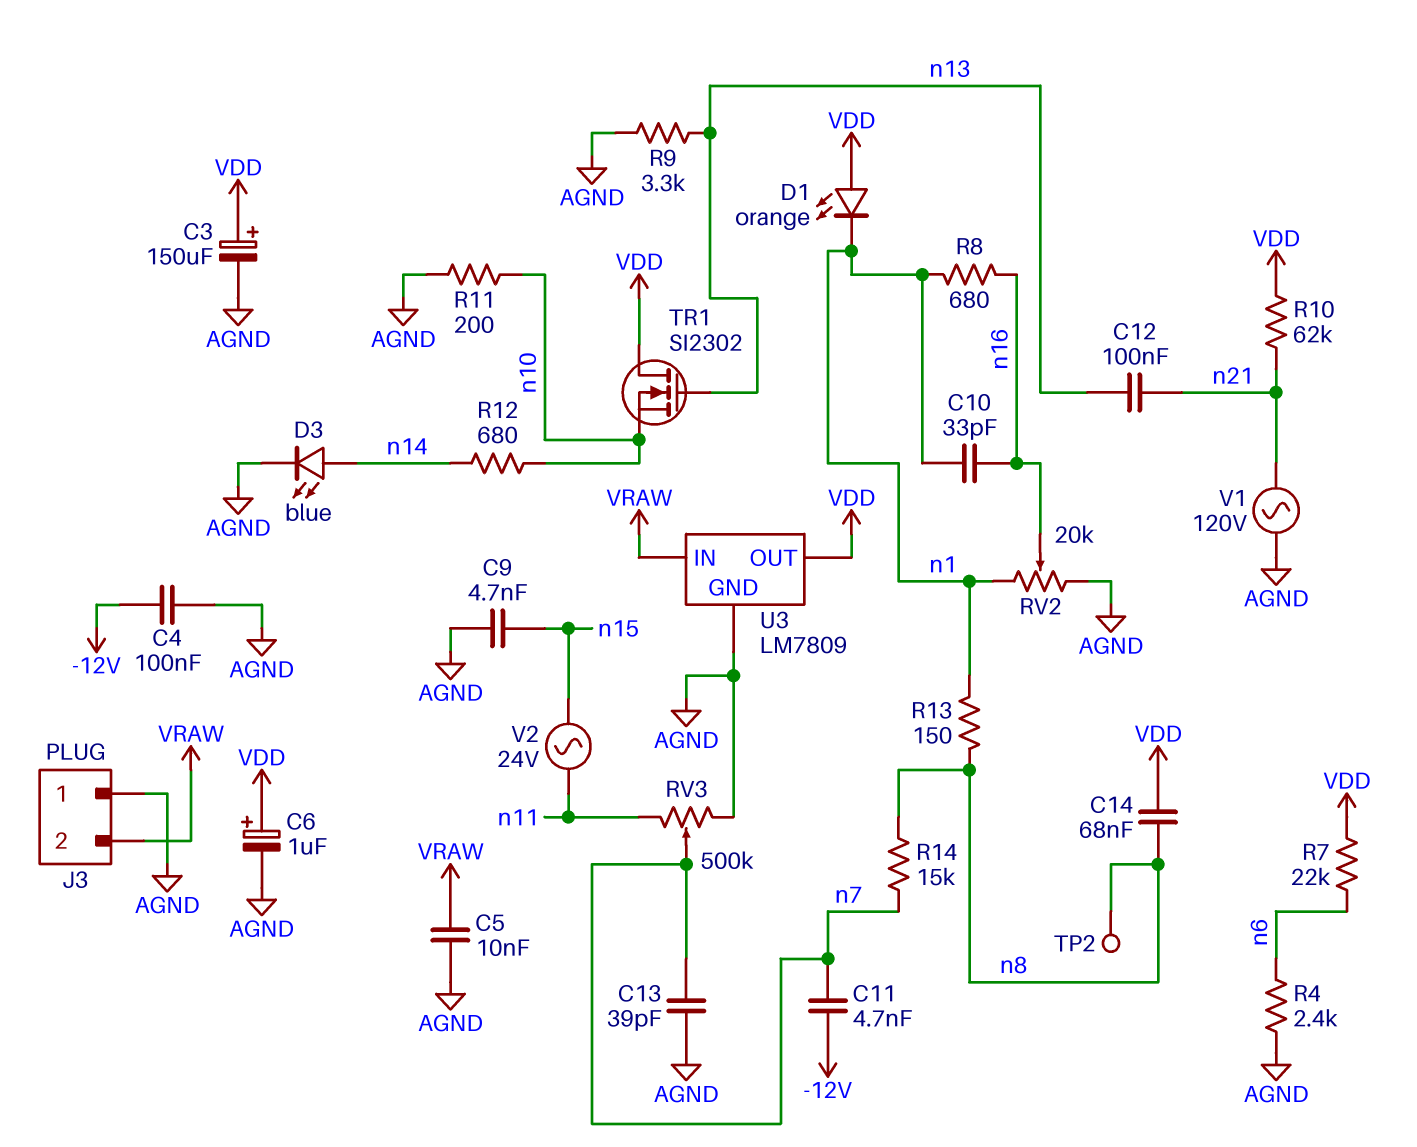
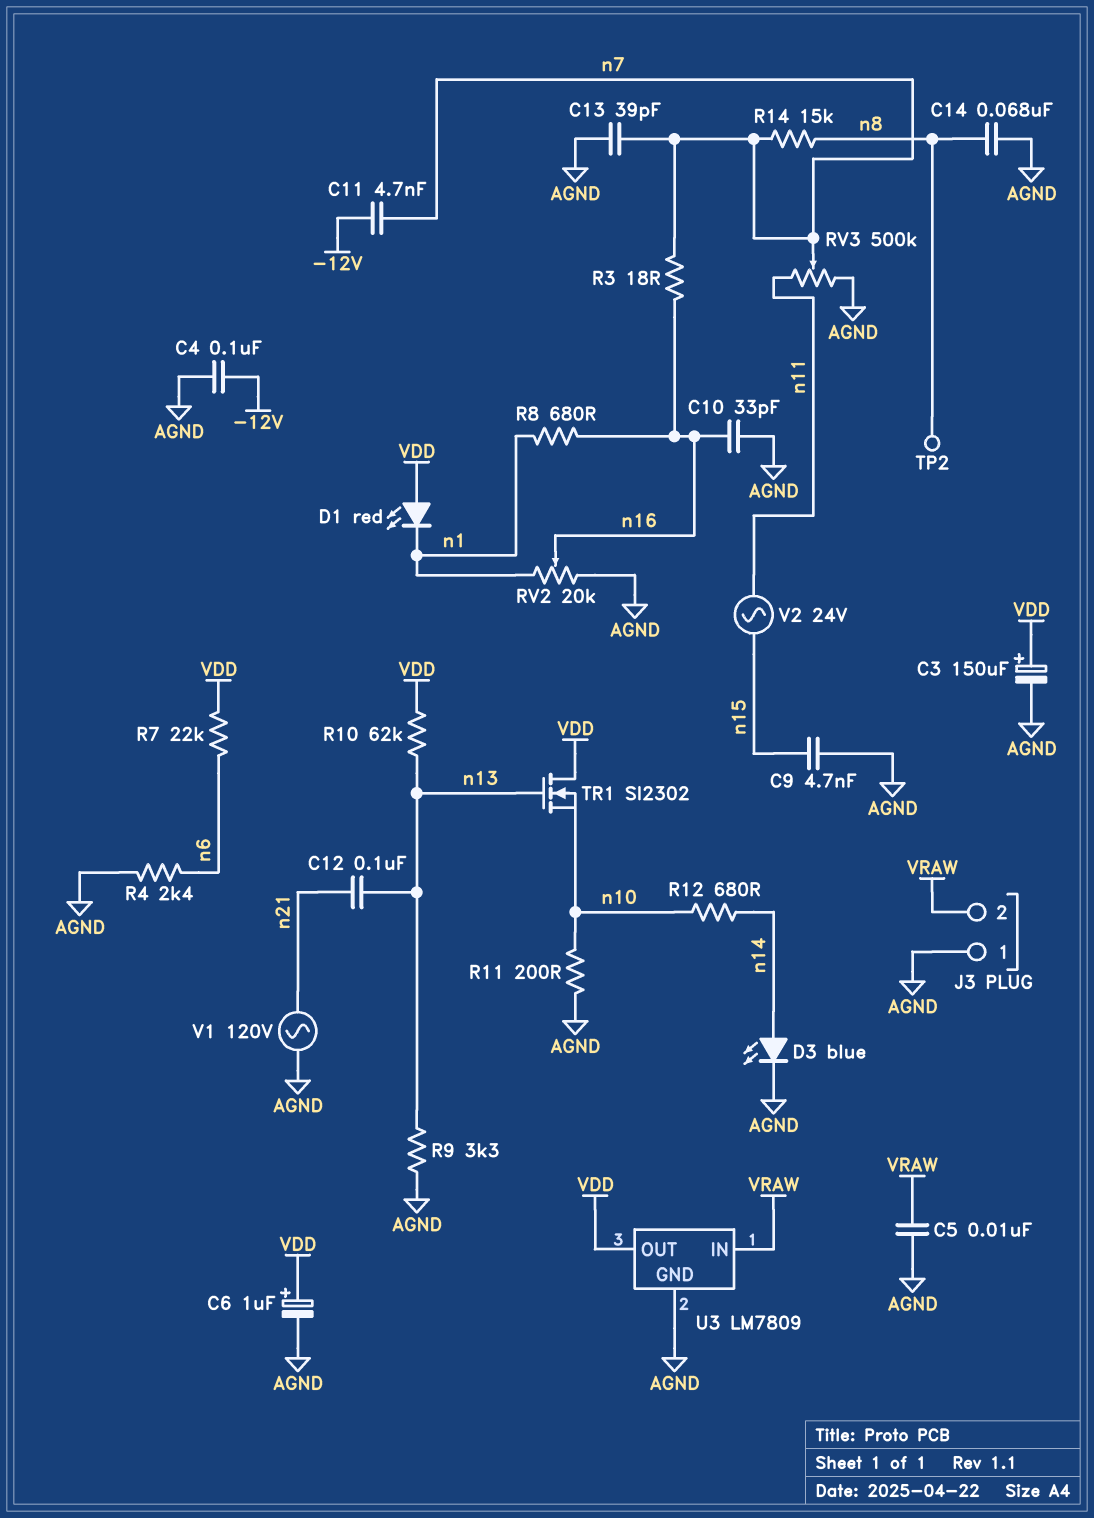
C10: 33pF (n1, n16) -> 33pF (AGND, n16)
C14: 68nF (VDD, n8) -> 68nF (AGND, n8)
D1: LED orange (A VDD, K n1) -> LED red (A VDD, K n1)
R3: none -> 18 (n7, n16)
R10: 62k (VDD, n21) -> 62k (VDD, n13)
R13: 150 (n1, n8) -> none

